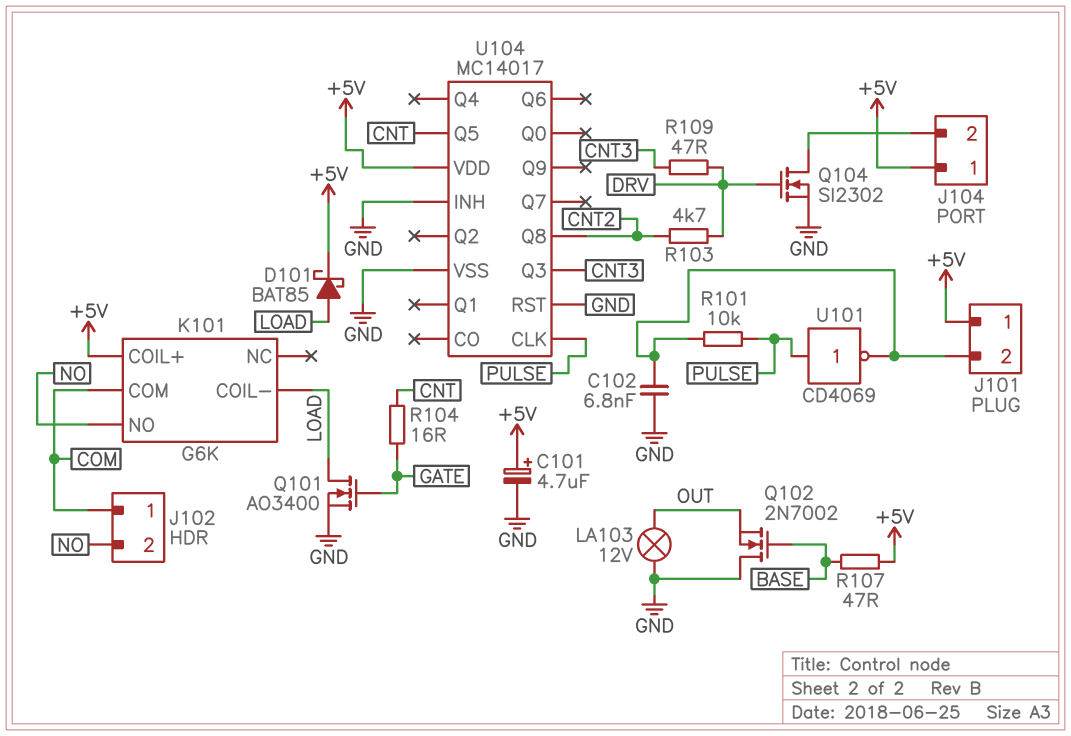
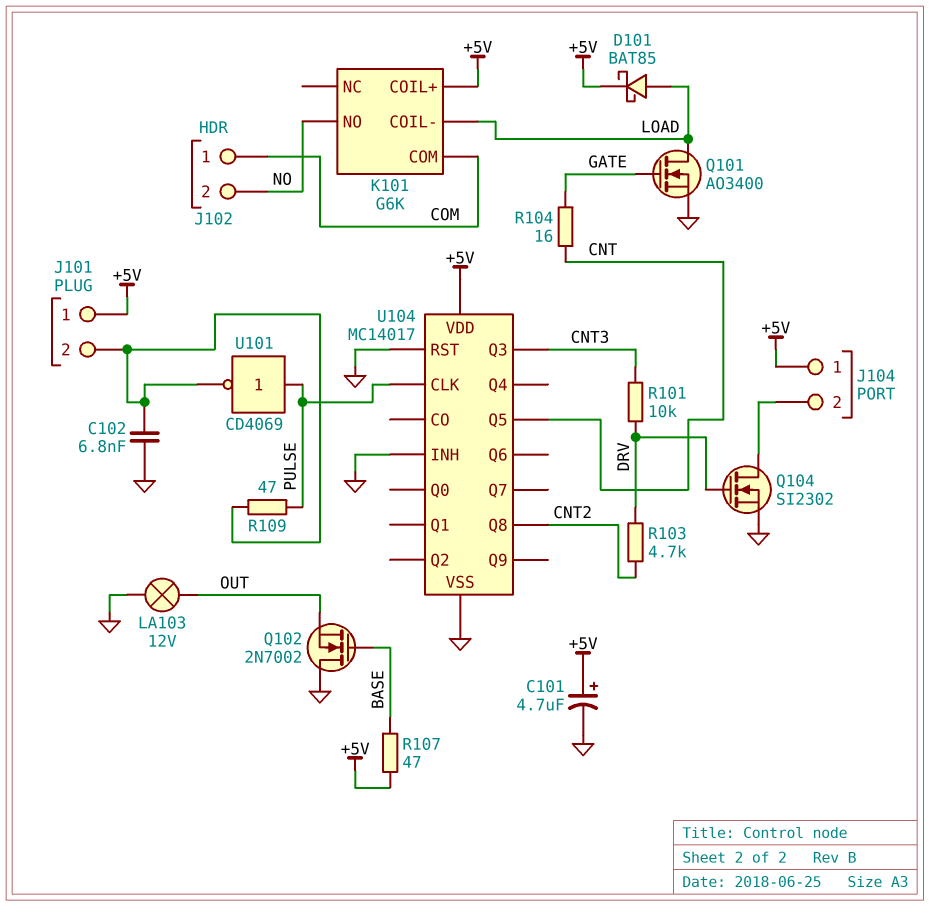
R101: 10k (J101/2, PULSE) -> 10k (CNT3, DRV)
R109: 47 (CNT3, DRV) -> 47 (J101/2, PULSE)

